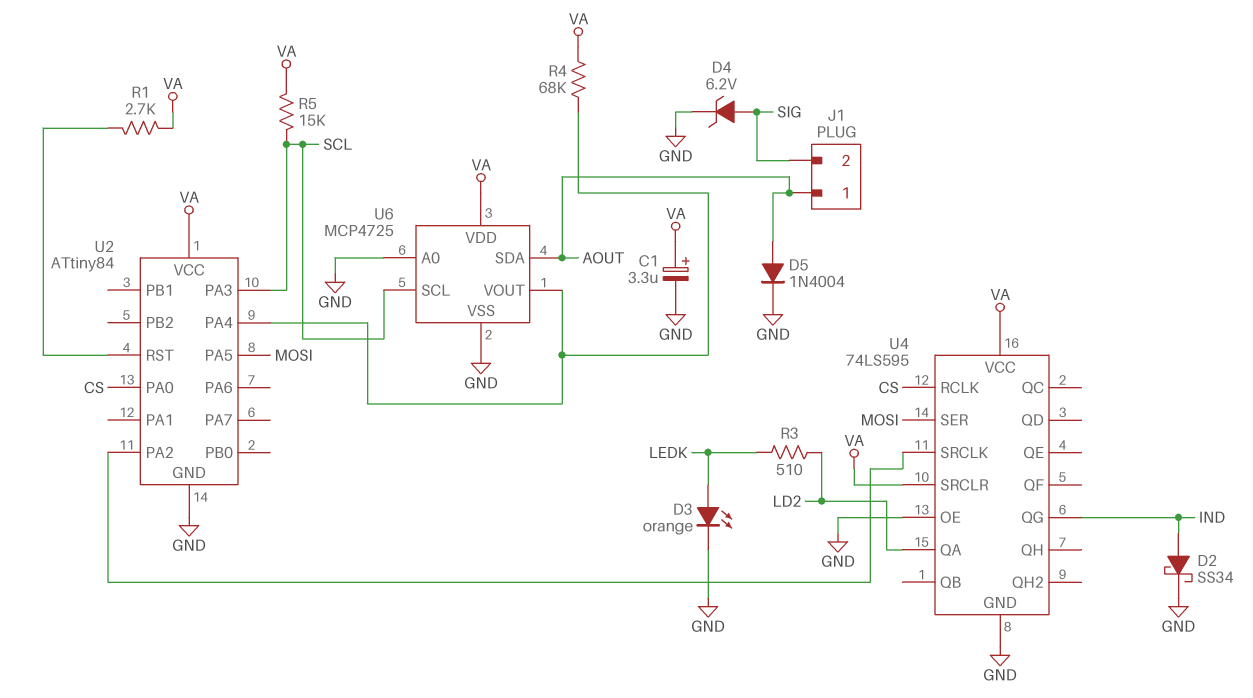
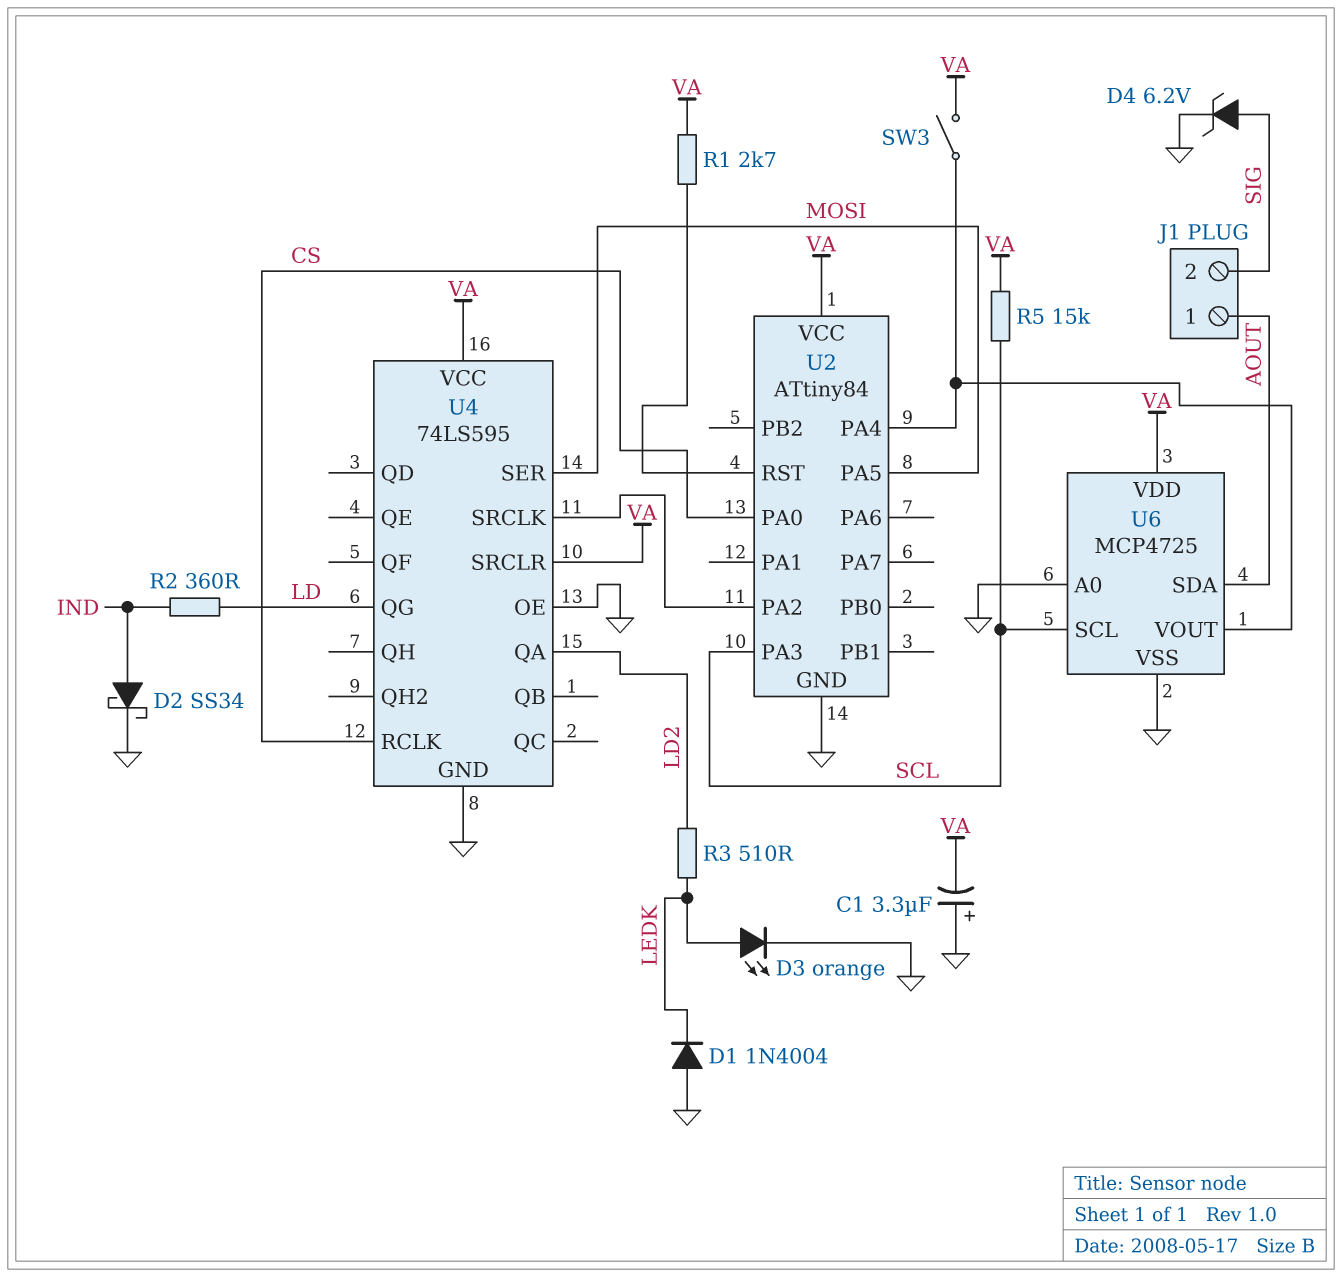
C1: 3.3uF (plus VA, minus GND) -> 3.3uF (plus GND, minus VA)
D1: none -> diode 1N4004 (A GND, K LEDK)
D5: diode 1N4004 (A AOUT, K GND) -> none
R2: none -> 360 (IND, LD)
R4: 68k (U2/PA4, VA) -> none
SW3: none -> switch (U2/PA4, VA)
U4 pin QG: IND -> LD

